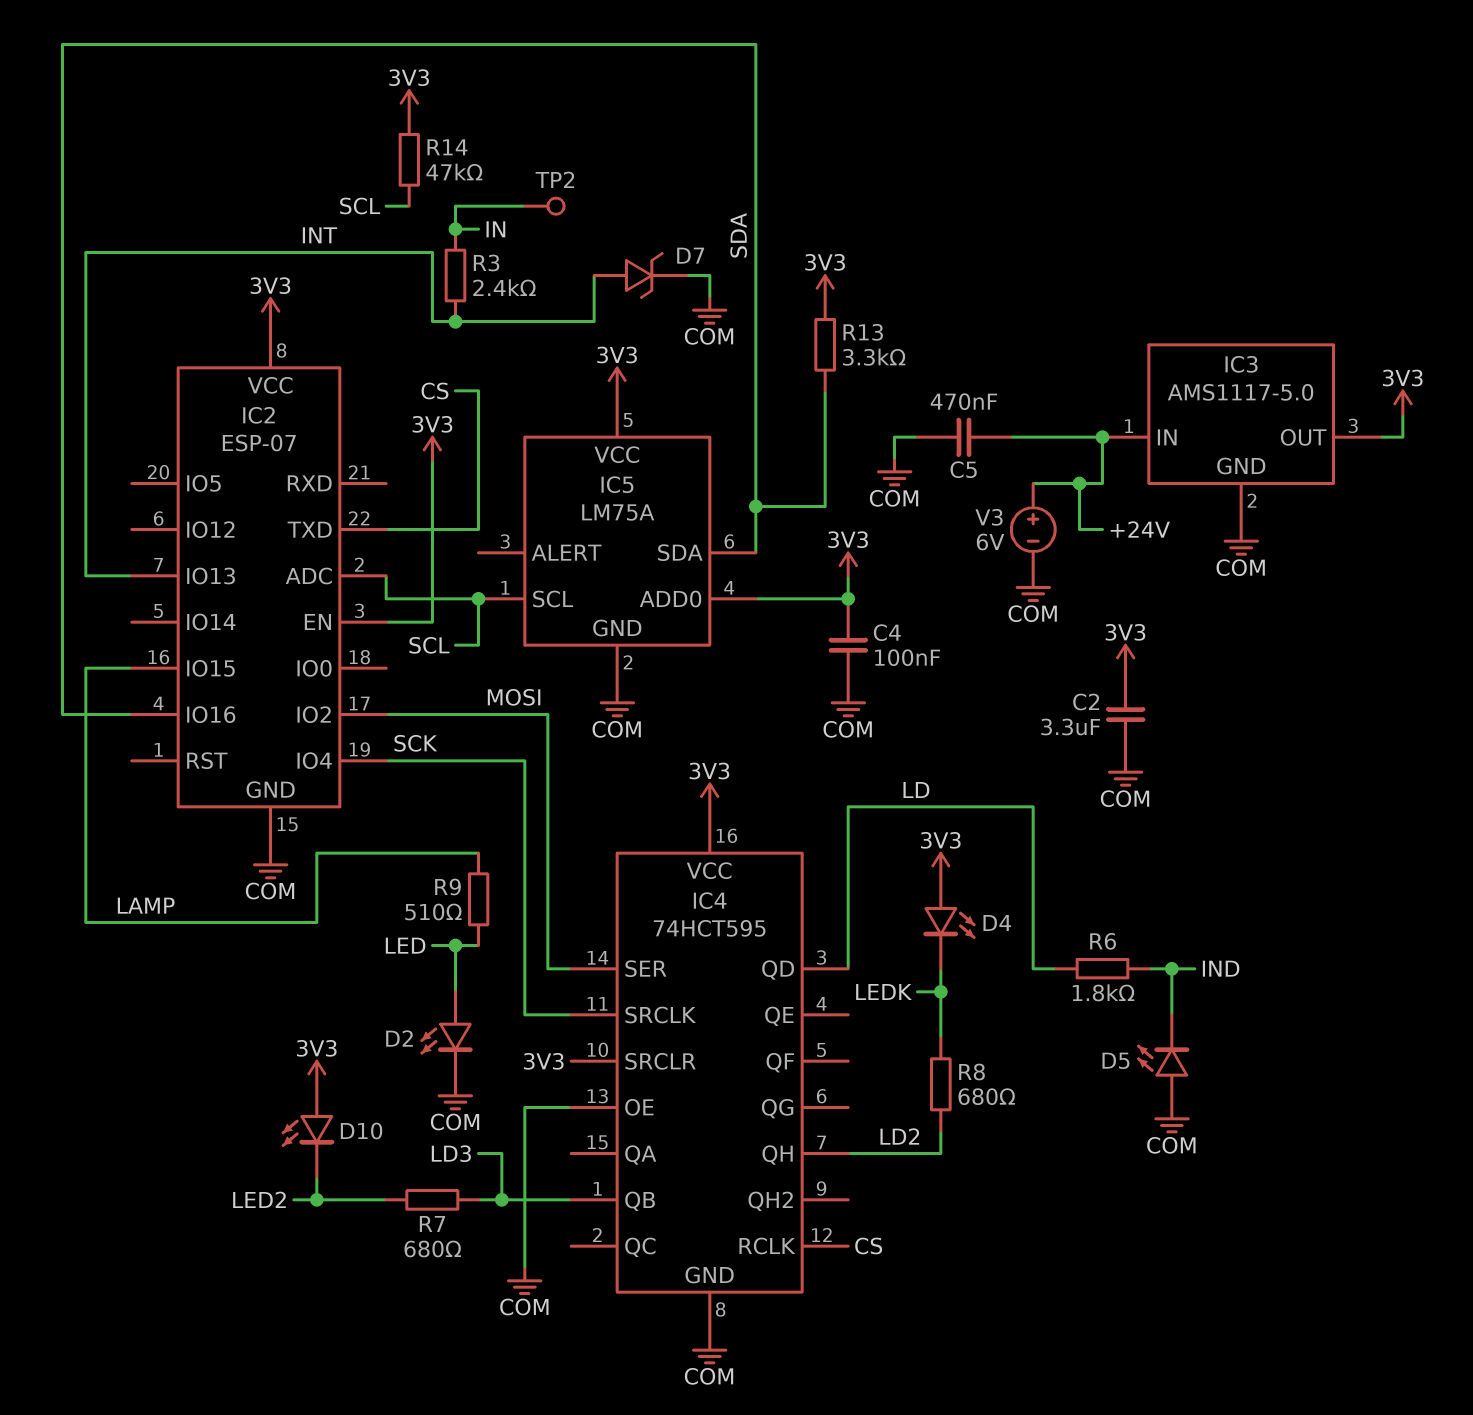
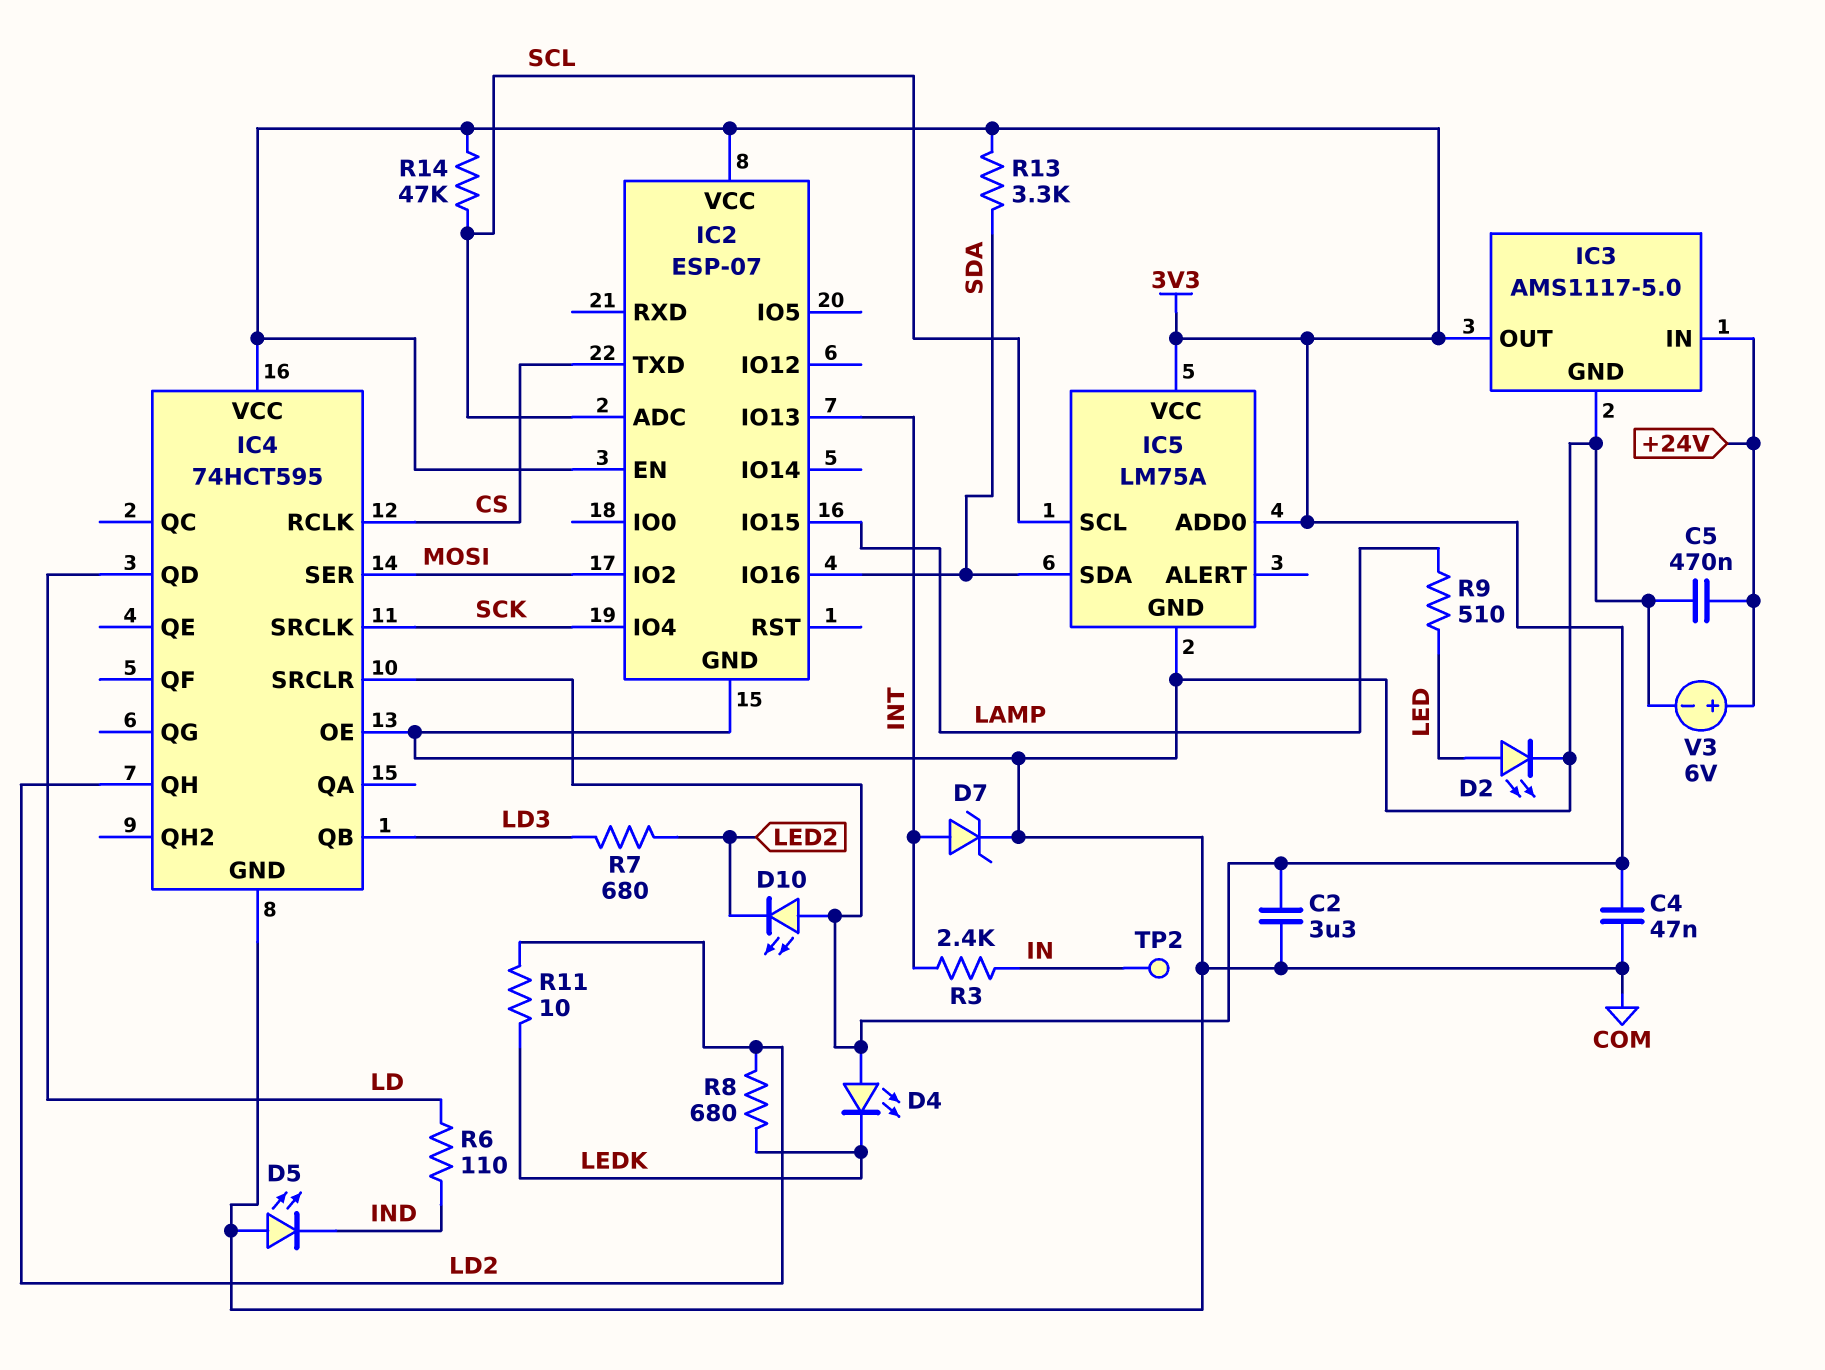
C4: 100nF (3V3, COM) -> 47nF (3V3, COM)
R6: 1.8k (IND, LD) -> 110 (IND, LD)
R11: none -> 10 (LD2, LEDK)

